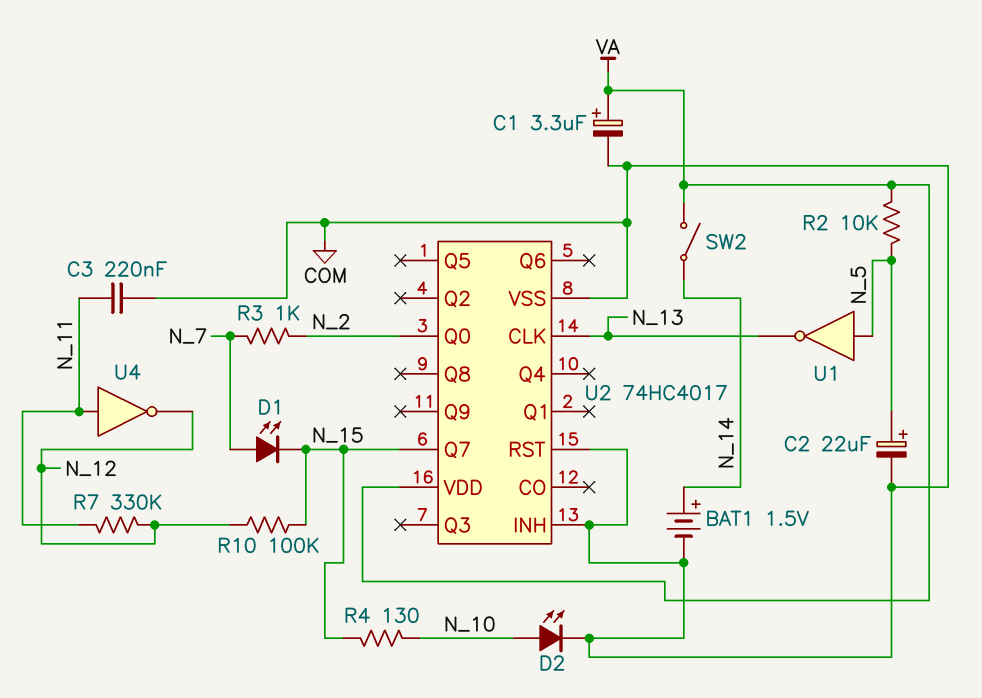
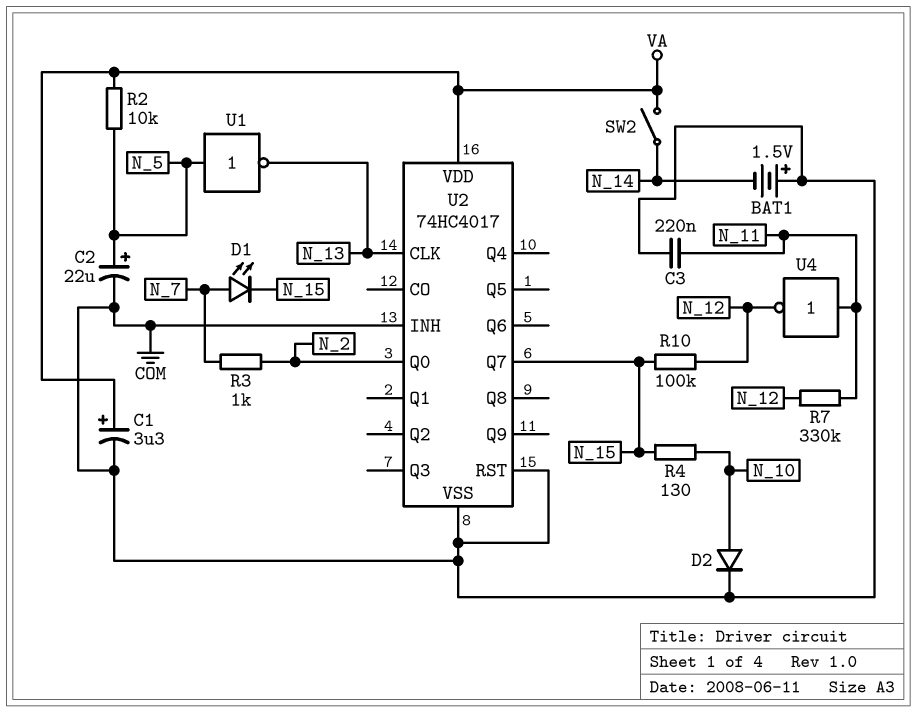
BAT1: 1.5V (plus N_14, minus COM) -> 1.5V (plus COM, minus N_14)
D2: LED (A N_10, K COM) -> diode (A N_10, K COM)

